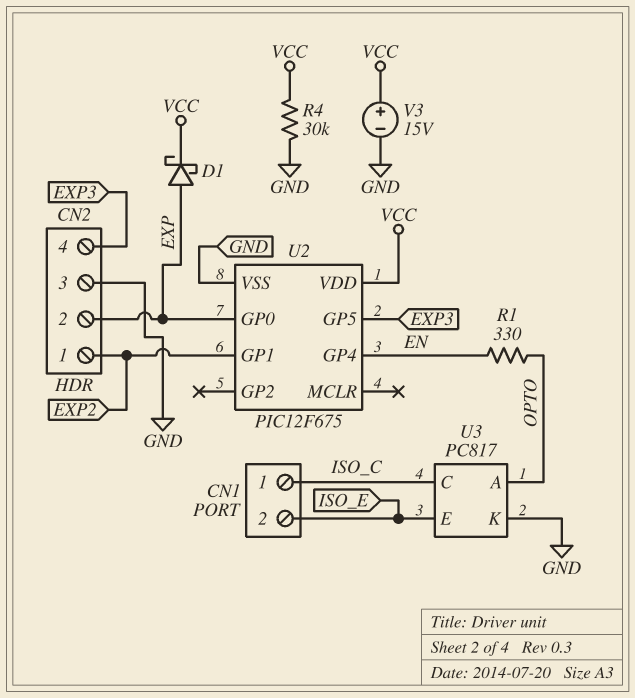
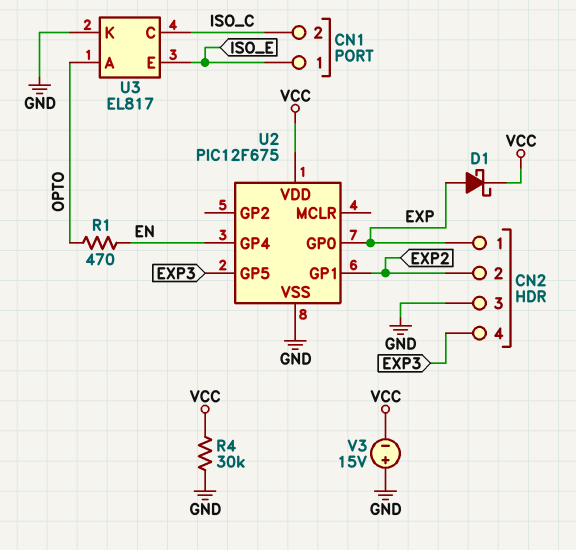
CN1 pin 1: ISO_C -> ISO_E
CN1 pin 2: ISO_E -> ISO_C
CN2 pin 1: EXP2 -> EXP
CN2 pin 2: EXP -> EXP2
R1: 330 (EN, OPTO) -> 470 (EN, OPTO)
U3: PC817 -> EL817
V3: 15V (plus VCC, minus GND) -> 15V (plus GND, minus VCC)

